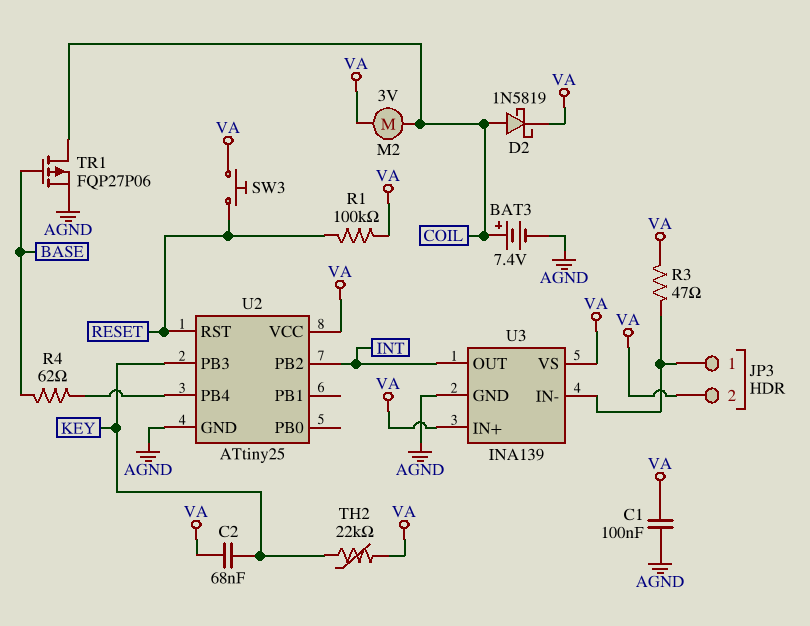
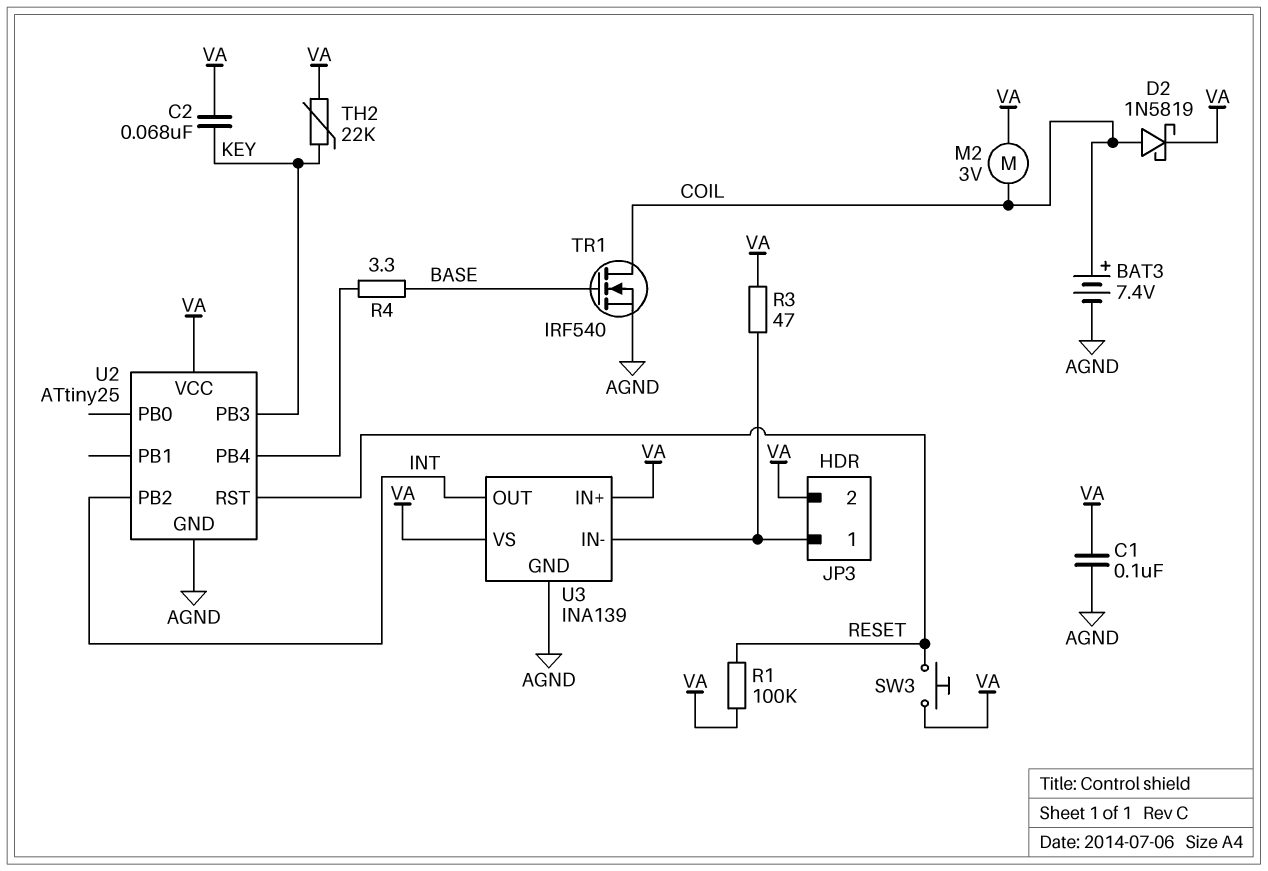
R4: 62 (BASE, U2/PB4) -> 3.3 (BASE, U2/PB4)
TR1: PMOS FQP27P06 (G BASE, D COIL, S AGND) -> NMOS IRF540 (G BASE, D COIL, S AGND)

